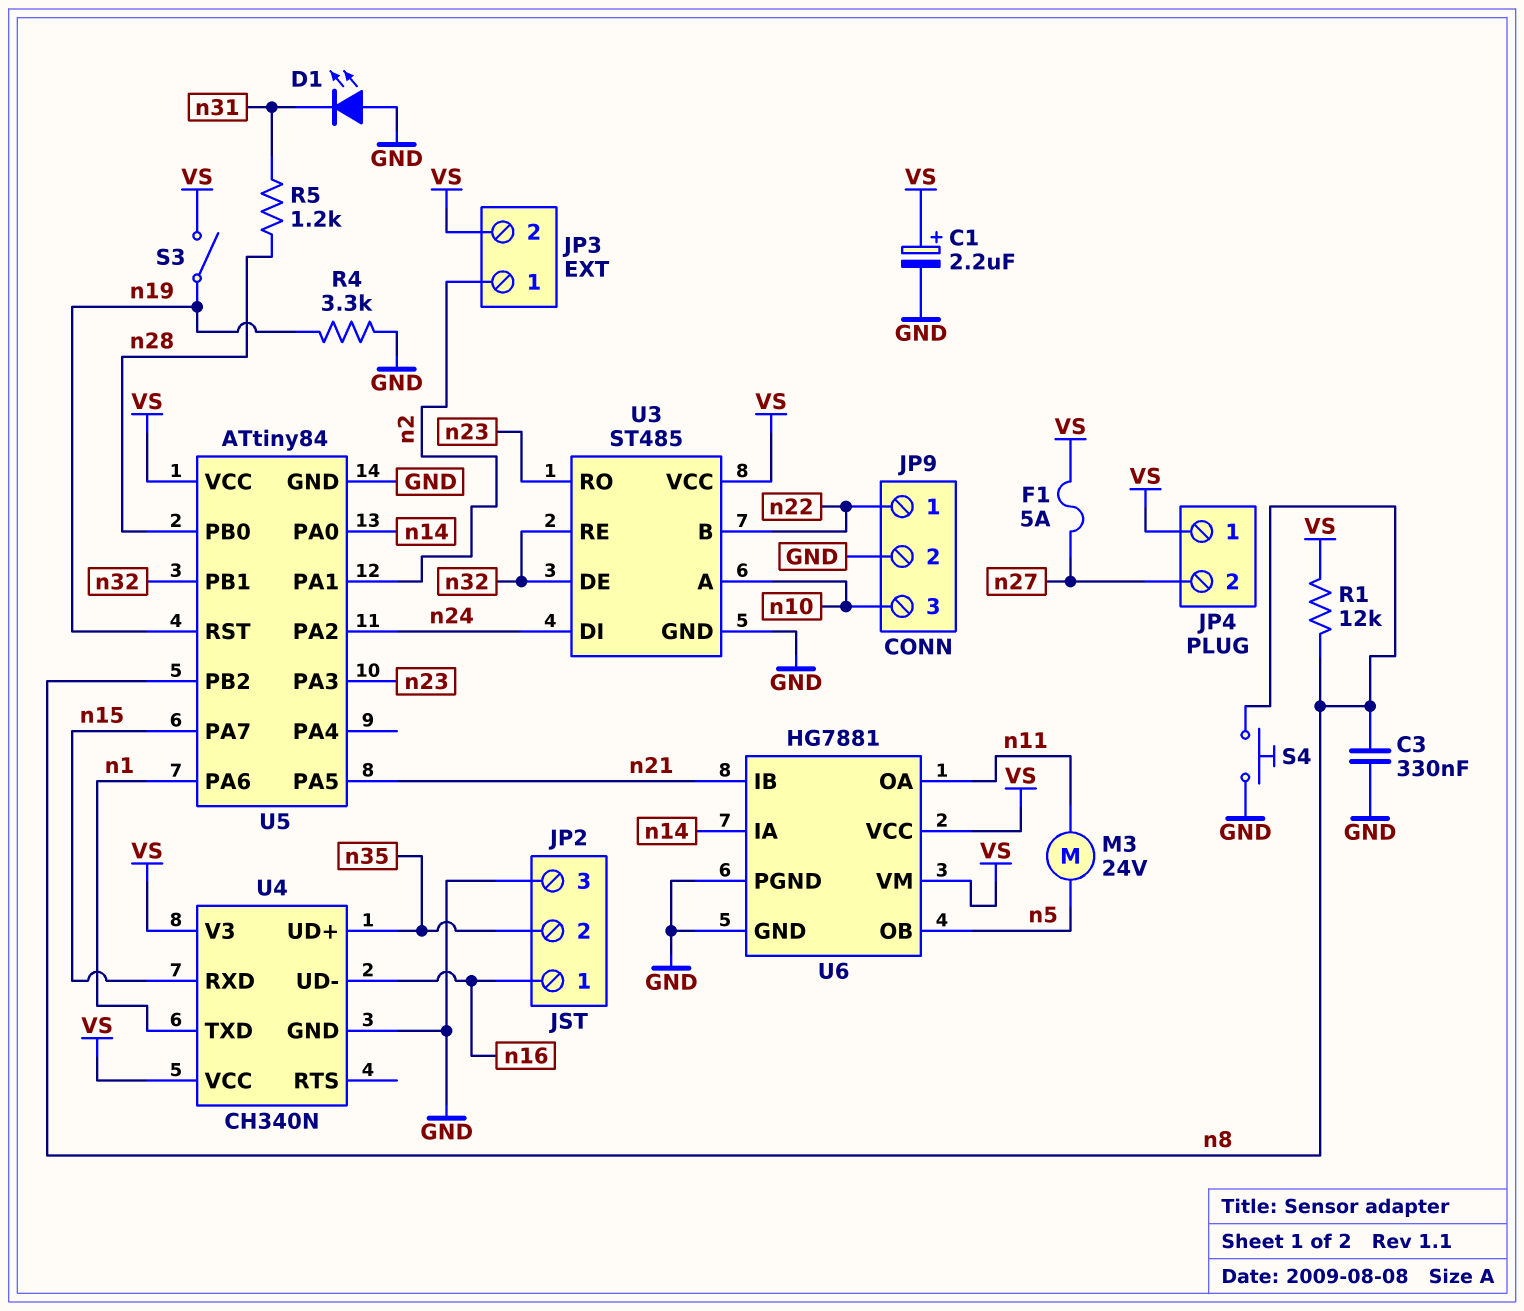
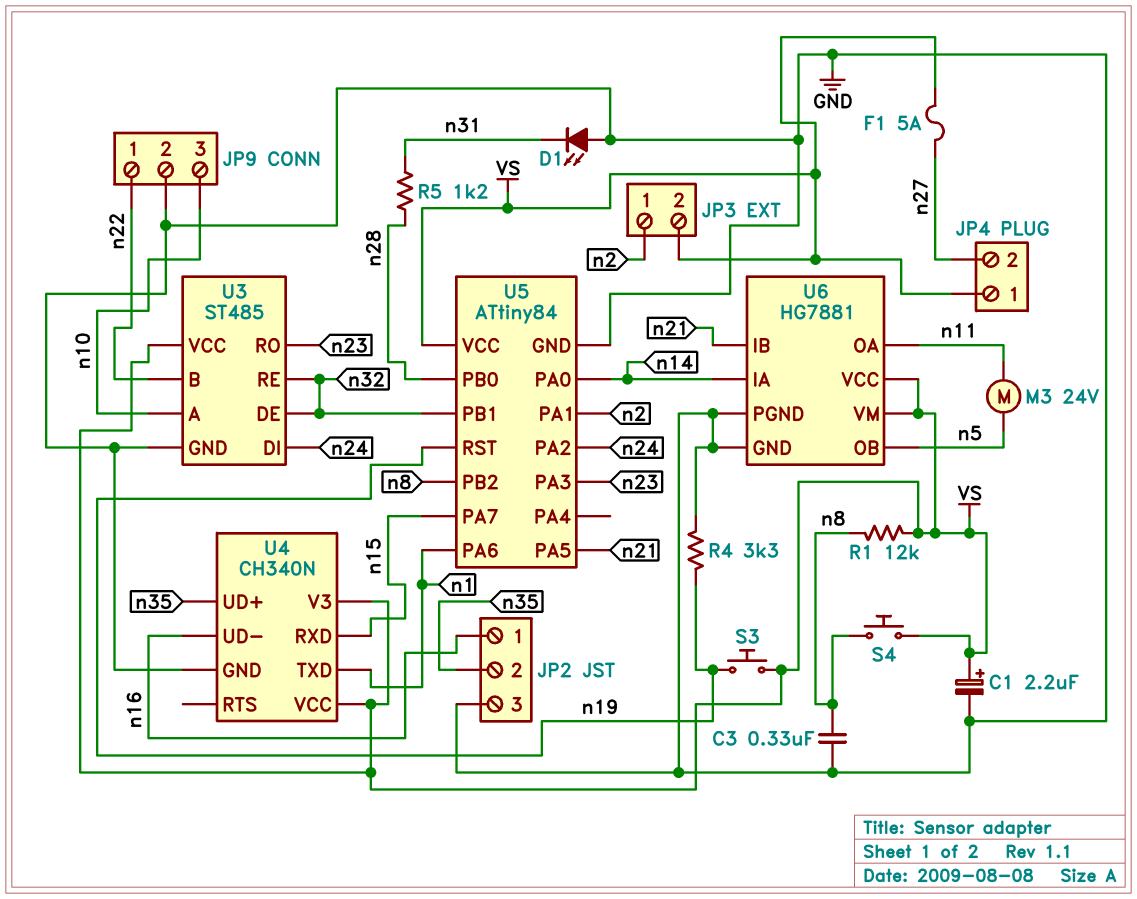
S3: switch (VS, n19) -> button (VS, n19)
S4: button (GND, n8) -> button (VS, n8)

